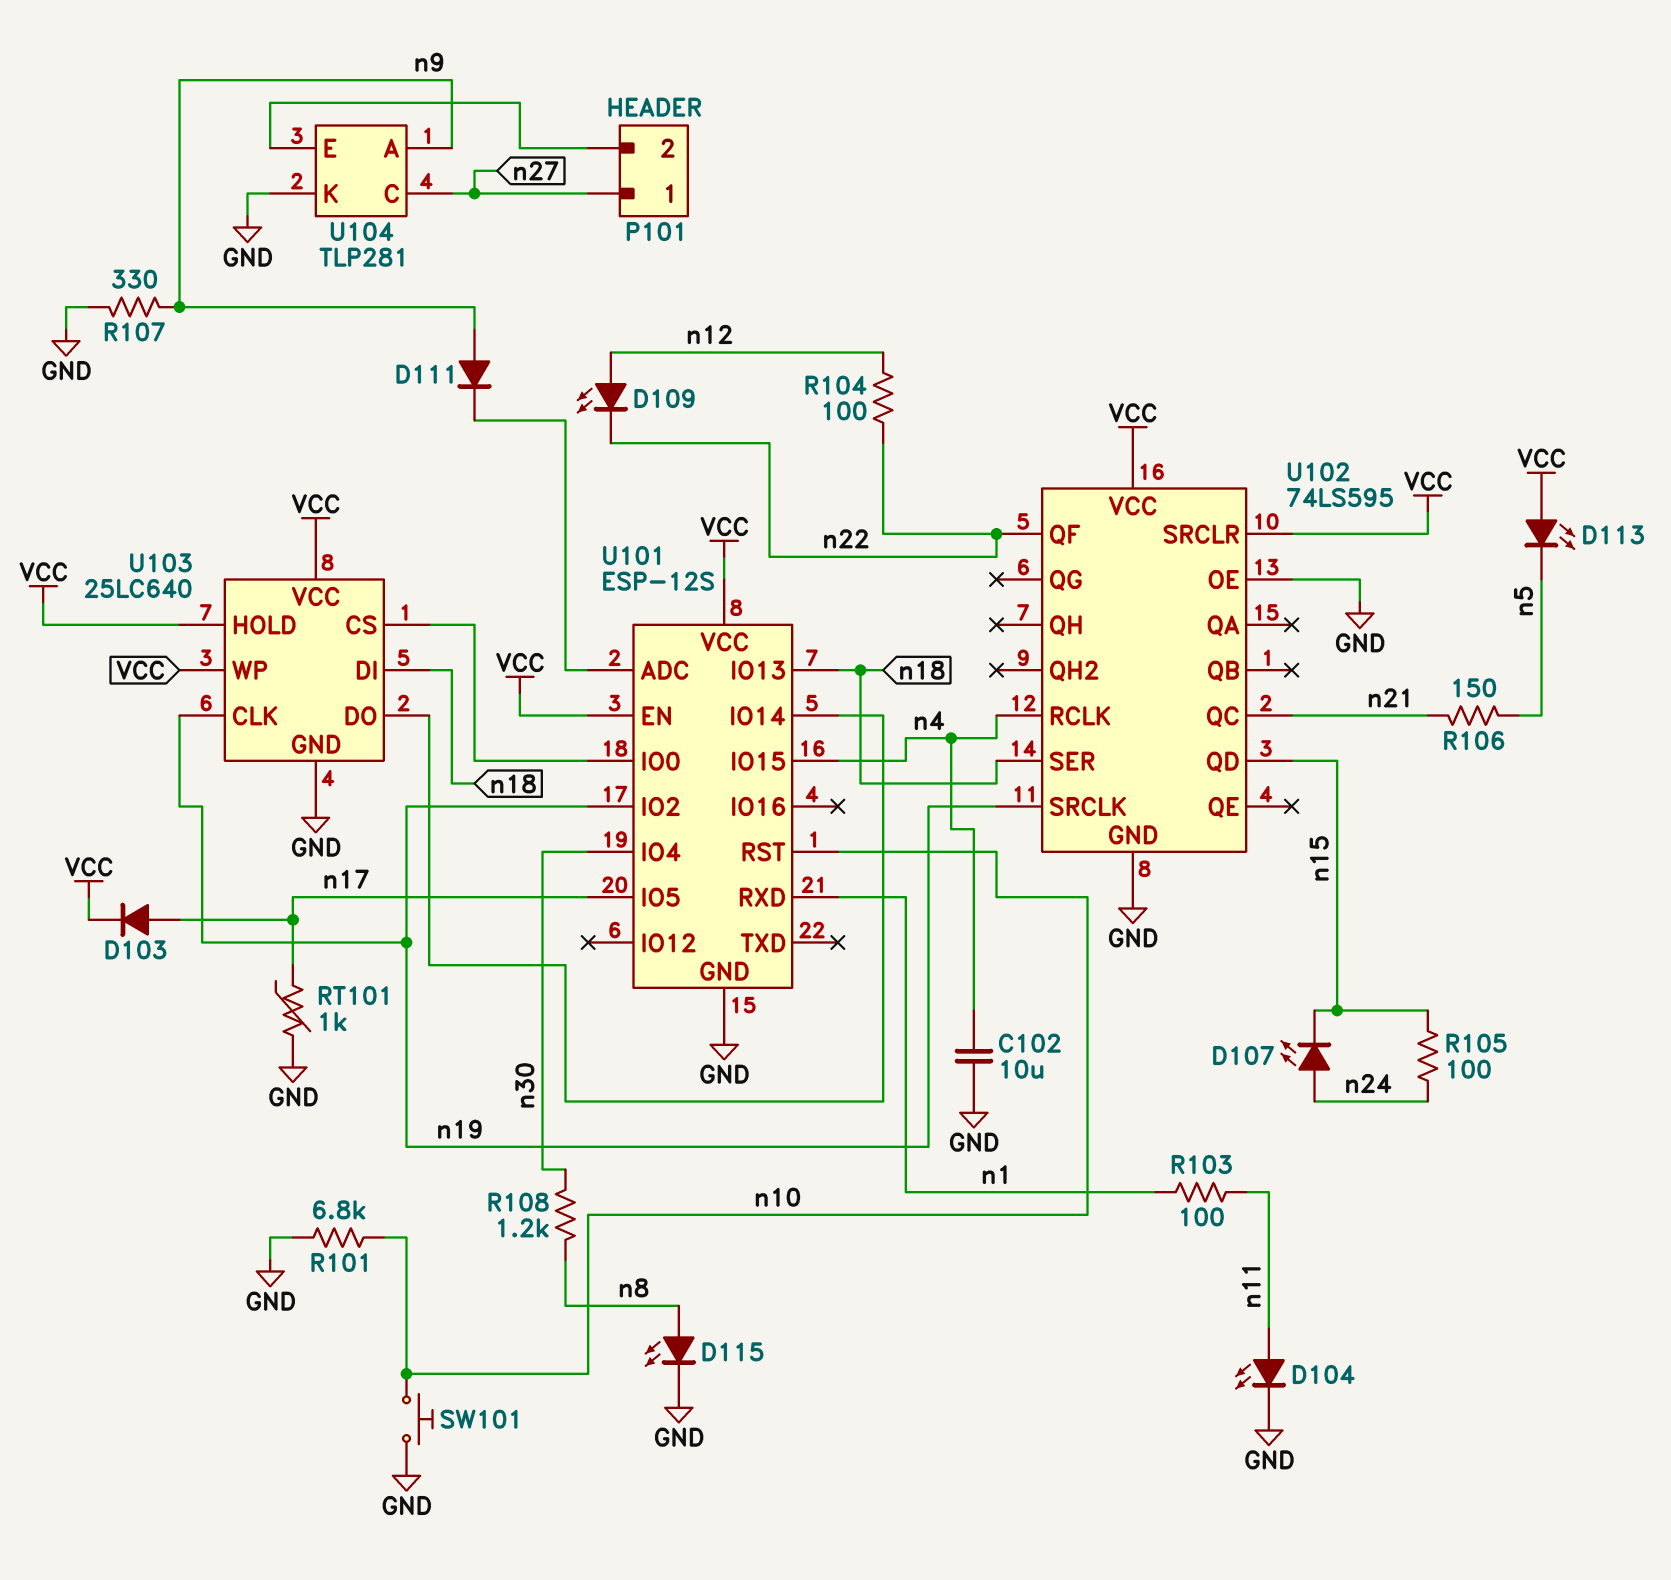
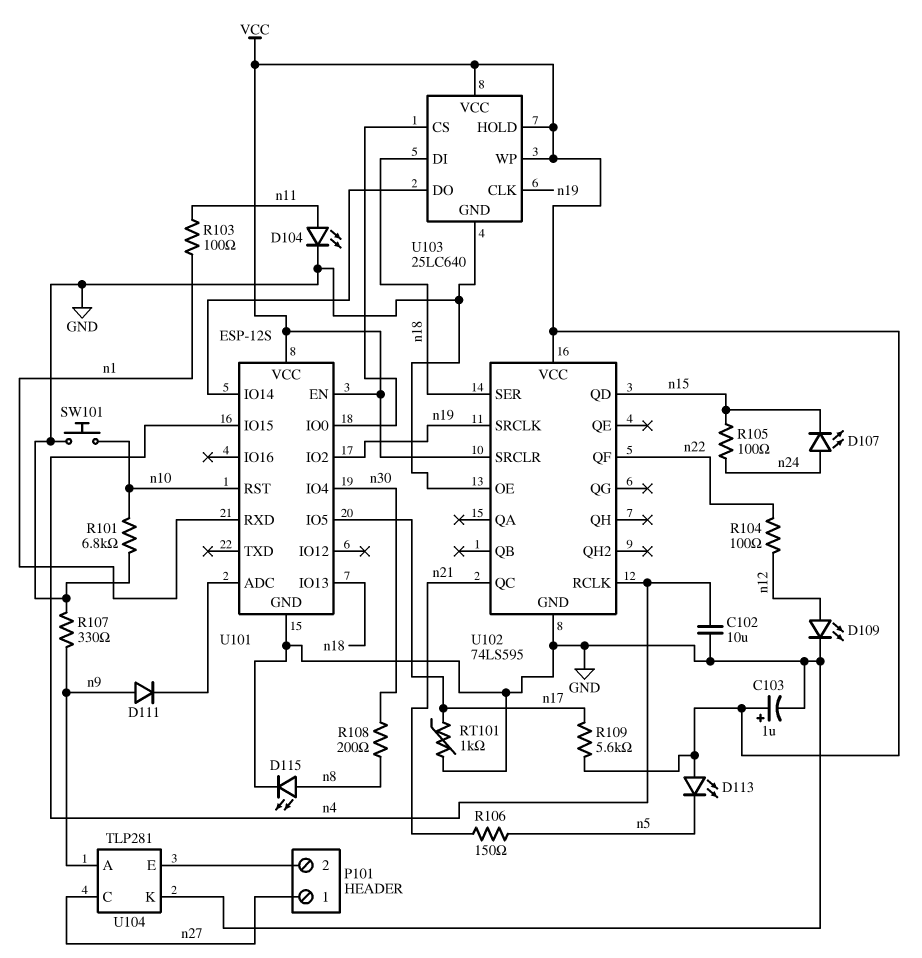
C103: none -> 1uF (plus VCC, minus GND)
D103: diode (A n17, K VCC) -> none
D109: LED (A n12, K n22) -> LED (A n12, K GND)
R108: 1.2k (n8, n30) -> 200 (n8, n30)
R109: none -> 5.6k (VCC, n17)

